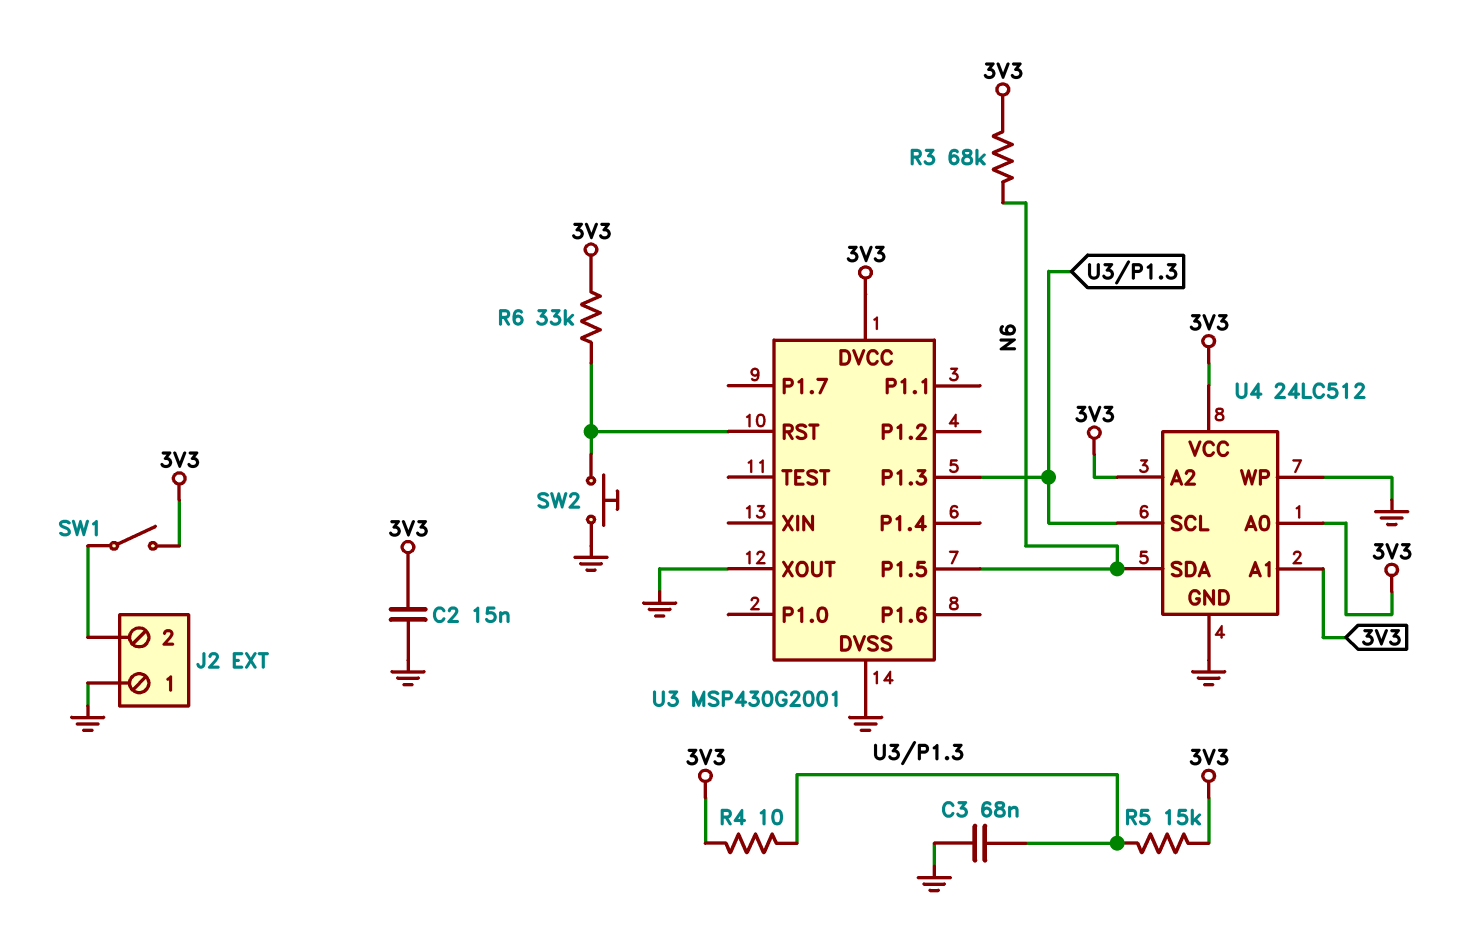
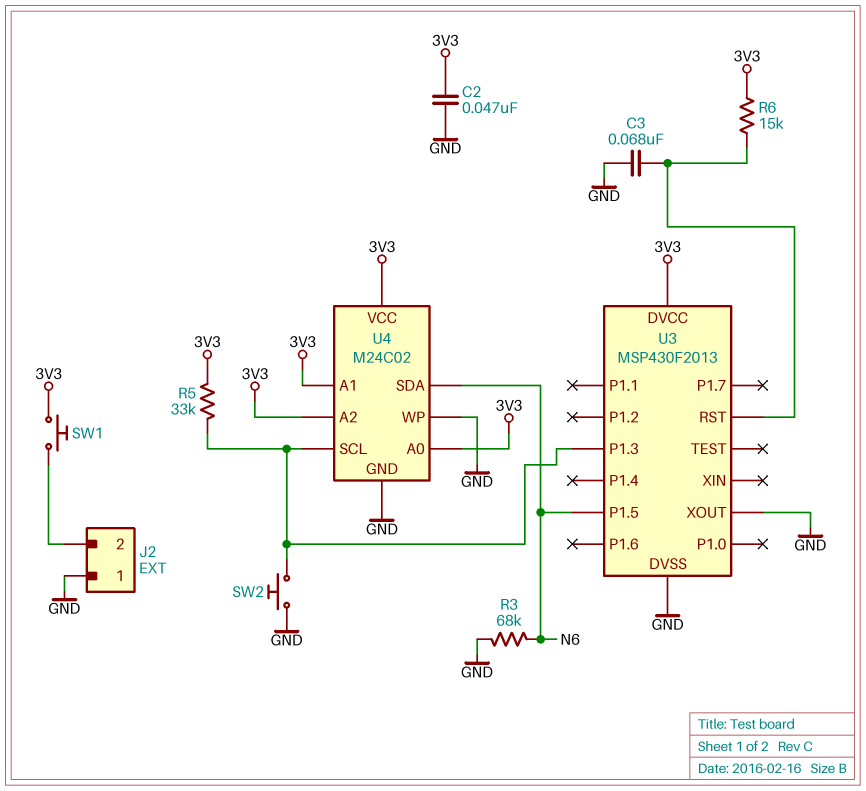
C2: 15nF (3V3, GND) -> 47nF (3V3, GND)
C3: 68nF (GND, U3/P1.3) -> 68nF (GND, U3/RST)
R3: 68k (3V3, N6) -> 68k (GND, N6)
R4: 10 (3V3, U3/P1.3) -> none
R5: 15k (3V3, U3/P1.3) -> 33k (3V3, U3/P1.3)
R6: 33k (3V3, U3/RST) -> 15k (3V3, U3/RST)
SW1: switch (3V3, J2/2) -> button (3V3, J2/2)
SW2: button (GND, U3/RST) -> button (GND, U3/P1.3)
U3: MSP430G2001 -> MSP430F2013
U4: 24LC512 -> M24C02

